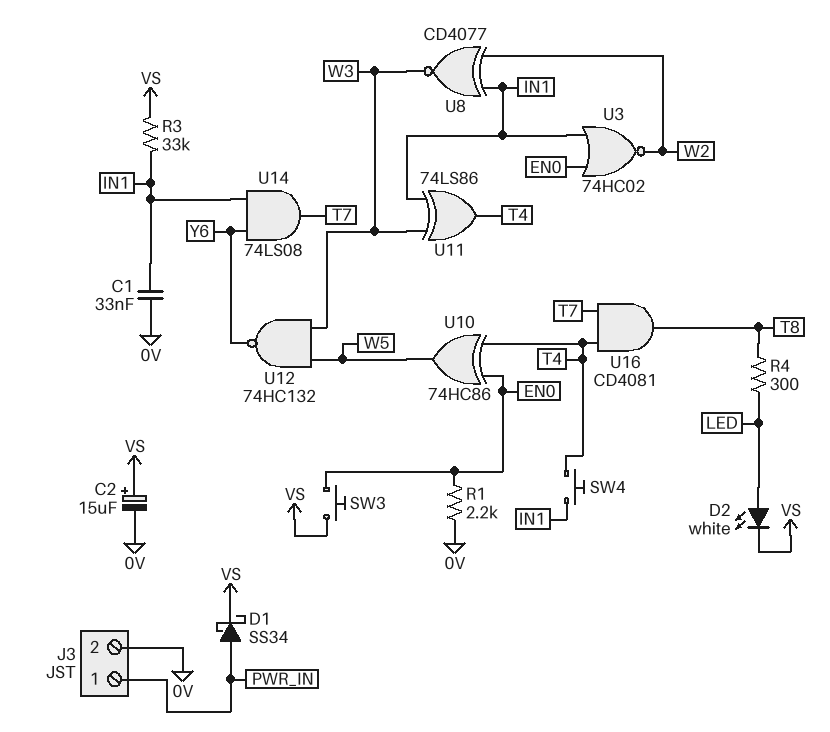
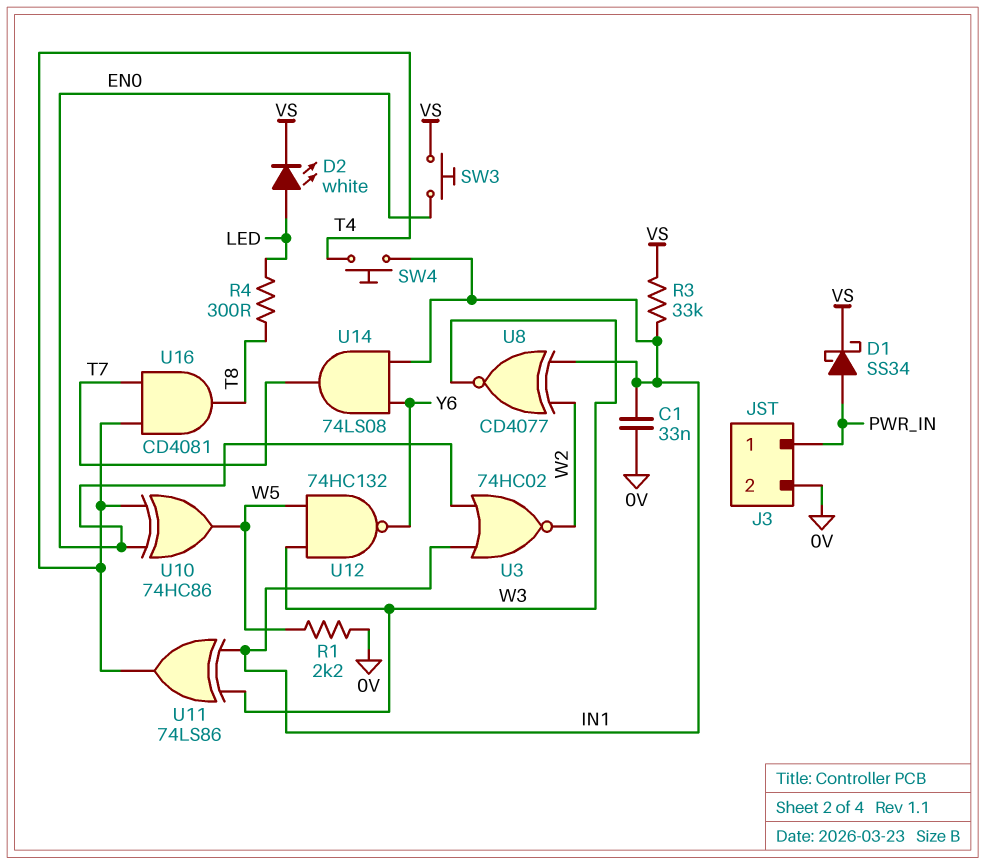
C2: 15uF (plus VS, minus 0V) -> none
R1: 2.2k (0V, EN0) -> 2.2k (0V, W5)

